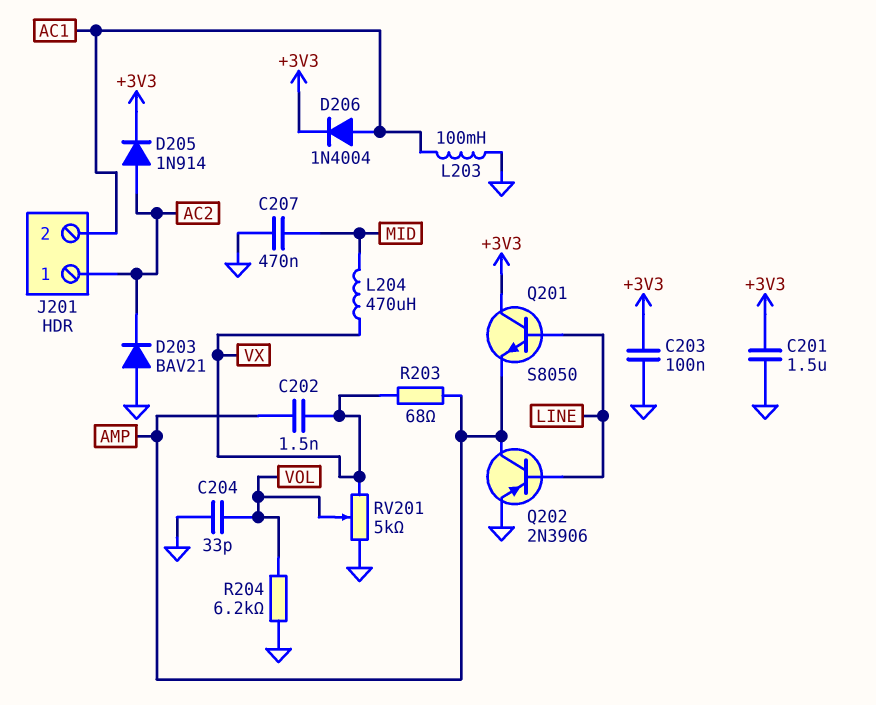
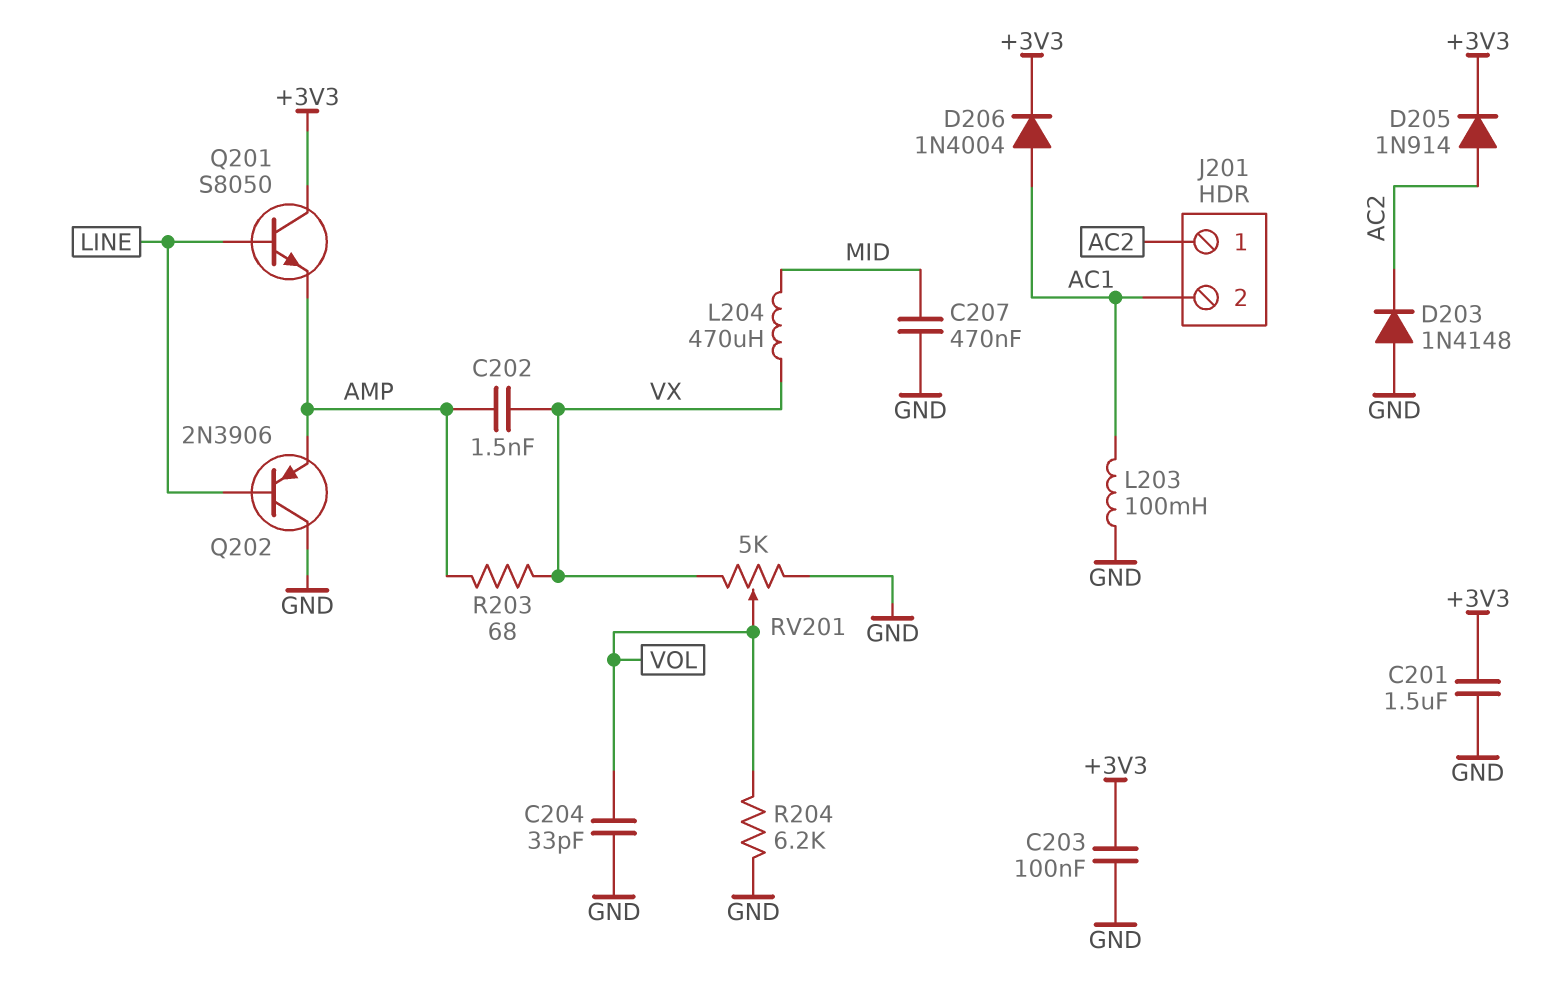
D203: diode BAV21 (A GND, K AC2) -> diode 1N4148 (A GND, K AC2)
Q202: PNP 2N3906 (B LINE, C AMP, E GND) -> PNP 2N3906 (B LINE, C GND, E AMP)

